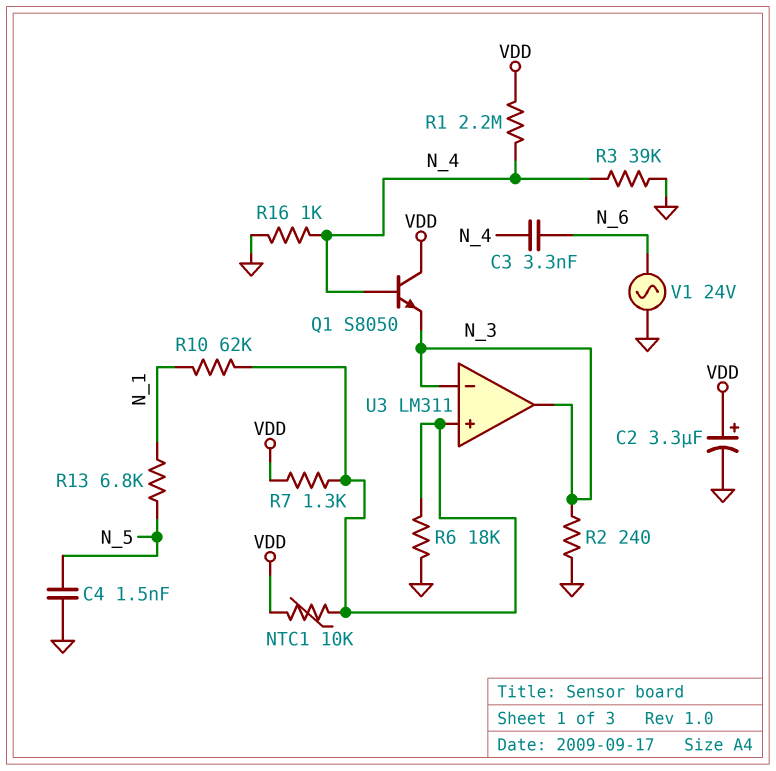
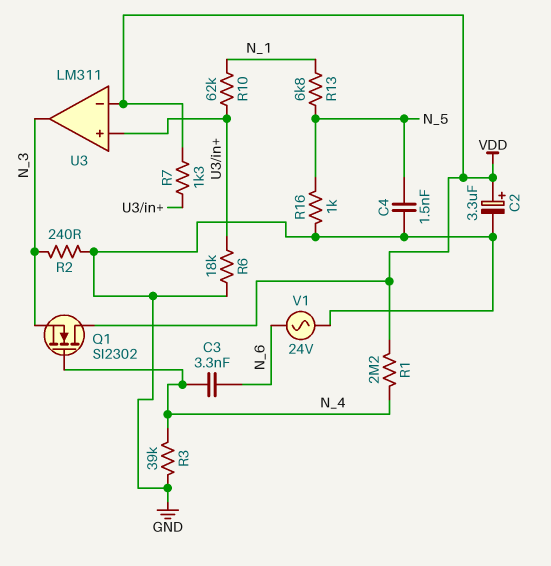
NTC1: 10k (U3/in+, VDD) -> none
Q1: NPN S8050 (B N_4, C VDD, E N_3) -> NMOS SI2302 (G N_4, D VDD, S N_3)
R16: 1k (GND, N_4) -> 1k (GND, N_5)
U3 pin in-: N_3 -> VDD

